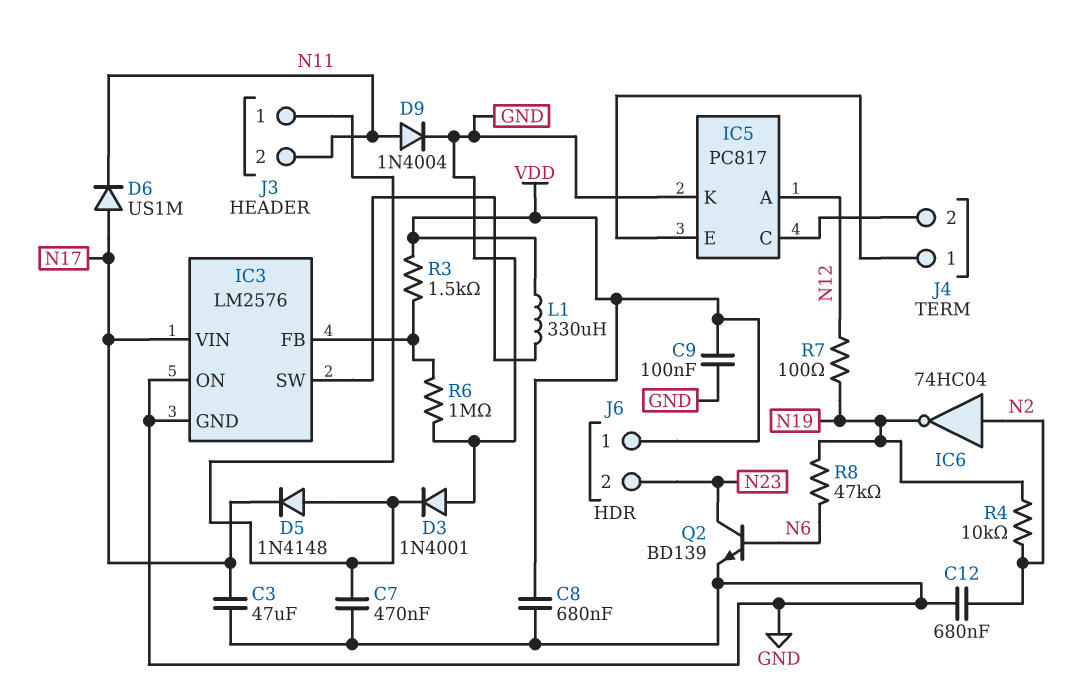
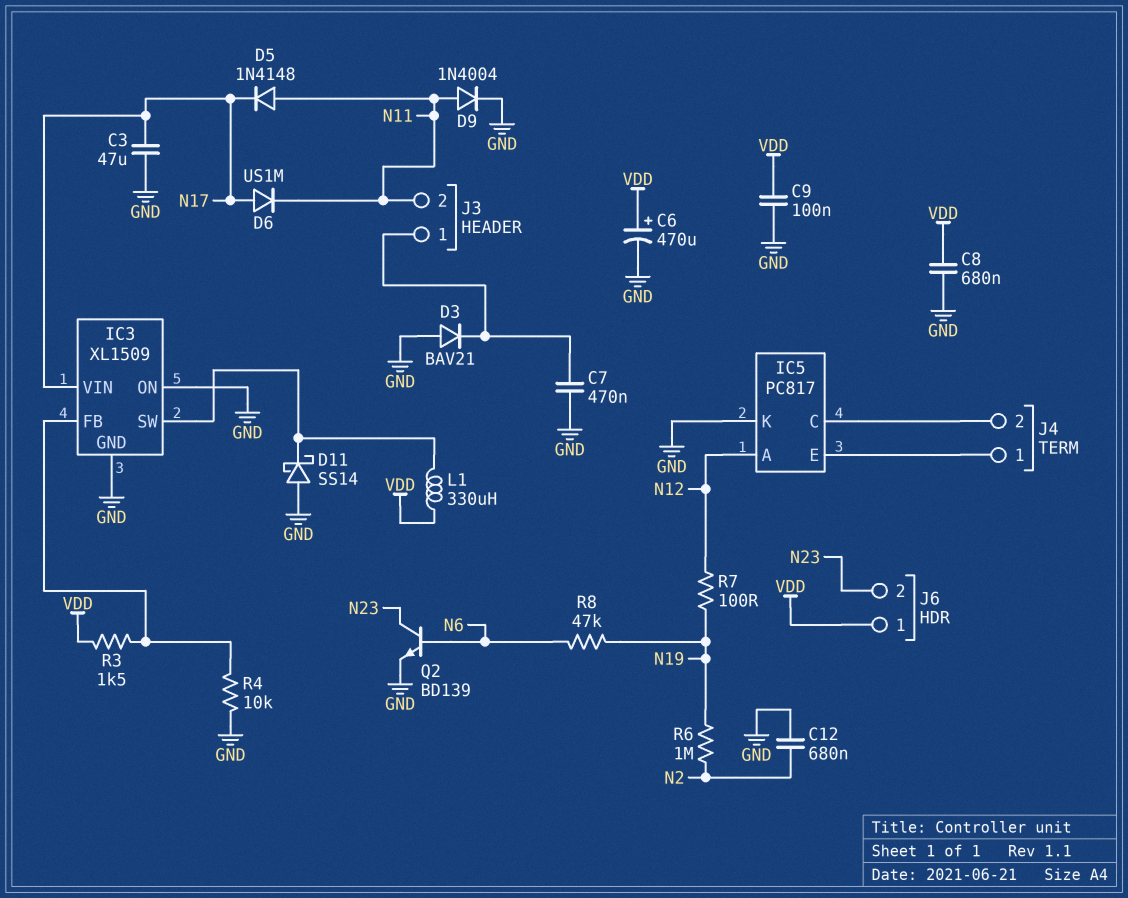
C6: none -> 470uF (plus VDD, minus GND)
D3: diode 1N4001 (A GND, K J3/1) -> diode BAV21 (A GND, K J3/1)
D5: diode 1N4148 (A J3/1, K N17) -> diode 1N4148 (A N11, K N17)
D11: none -> schottky SS14 (A GND, K IC3/SW)
IC3: LM2576 -> XL1509
IC6: NOT 74HC04 (in N2, out N19) -> none
R4: 10k (N2, N19) -> 10k (GND, IC3/FB)
R6: 1M (GND, IC3/FB) -> 1M (N2, N19)

